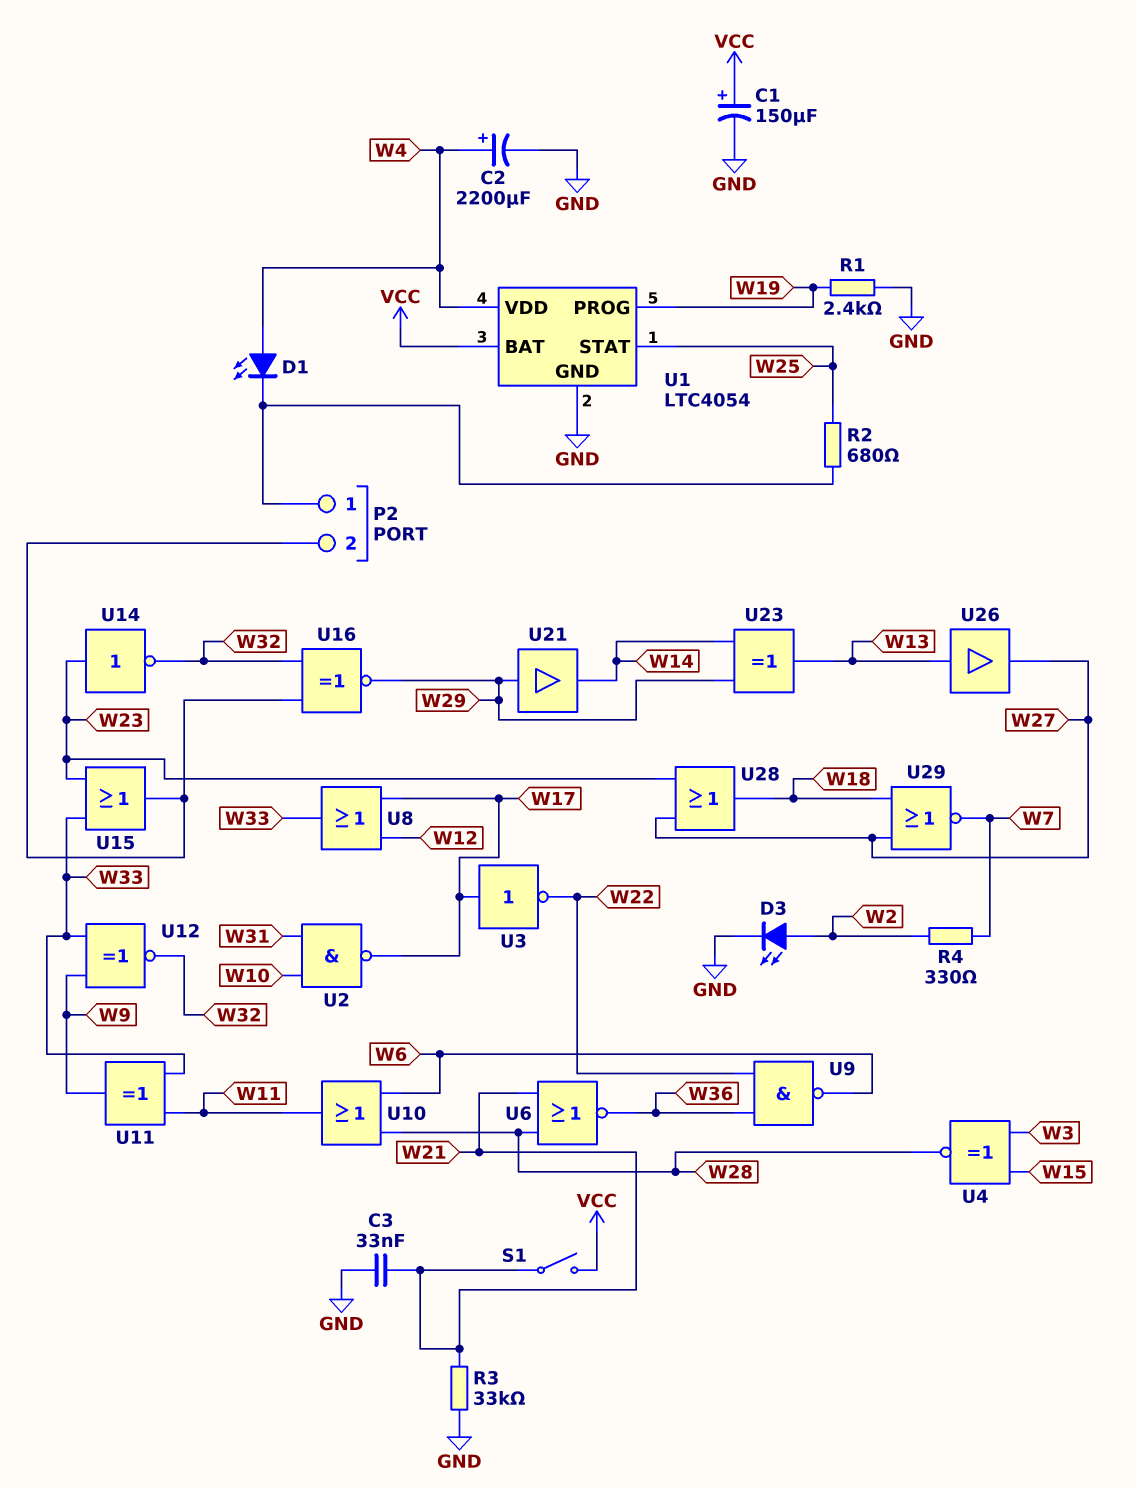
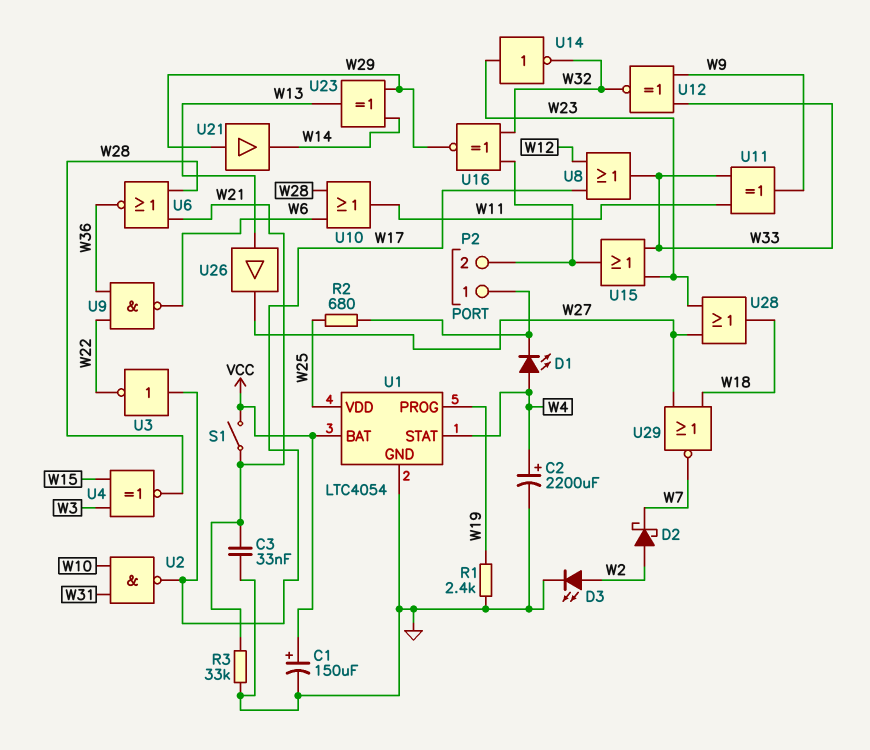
D2: none -> schottky (A W2, K W7)
R4: 330 (W2, W7) -> none
U1 pin STAT: W25 -> W4
U1 pin VDD: W4 -> W25

